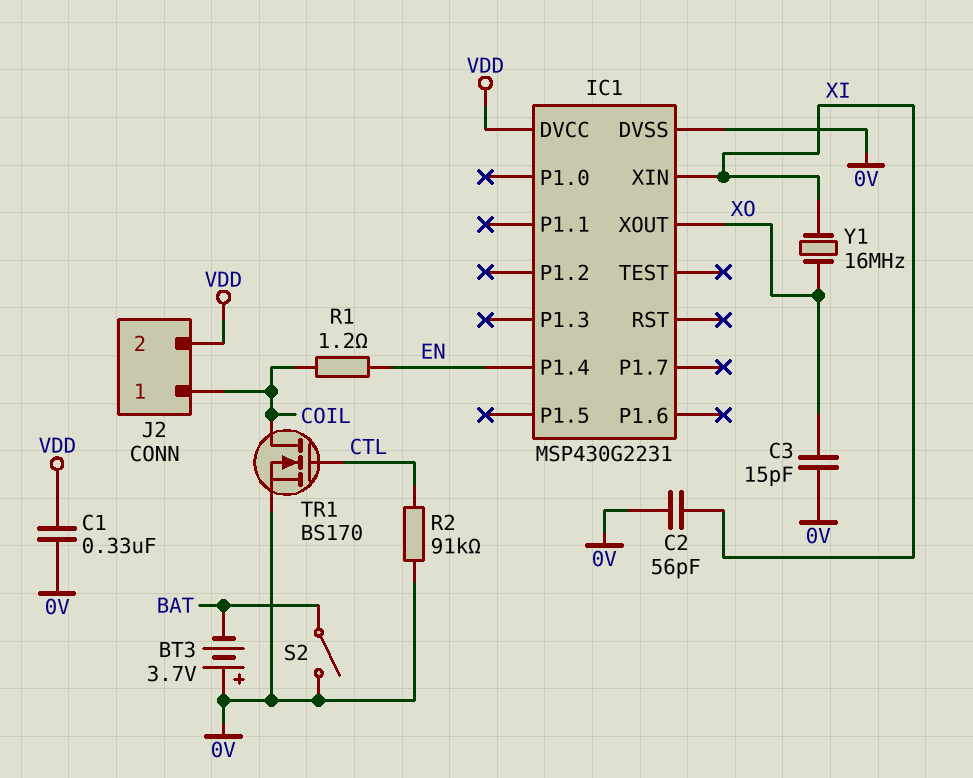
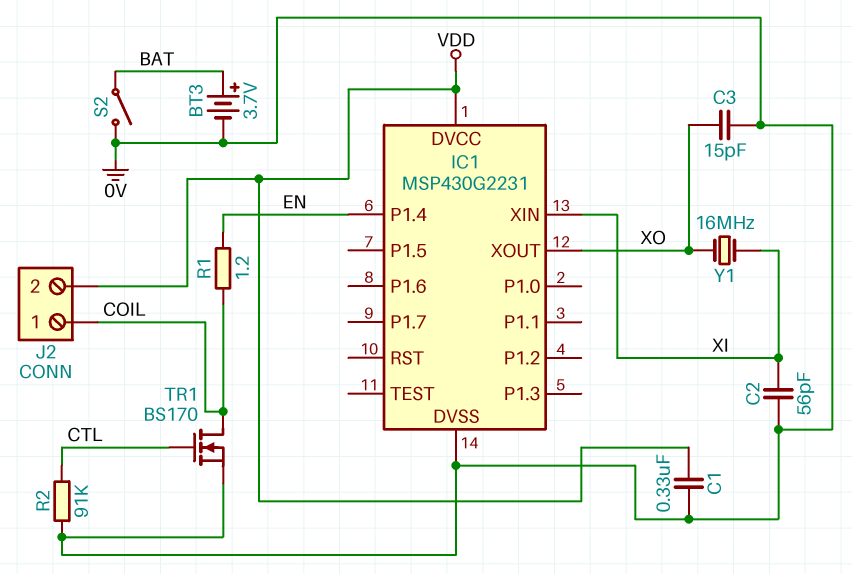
BT3: 3.7V (plus 0V, minus BAT) -> 3.7V (plus BAT, minus 0V)

